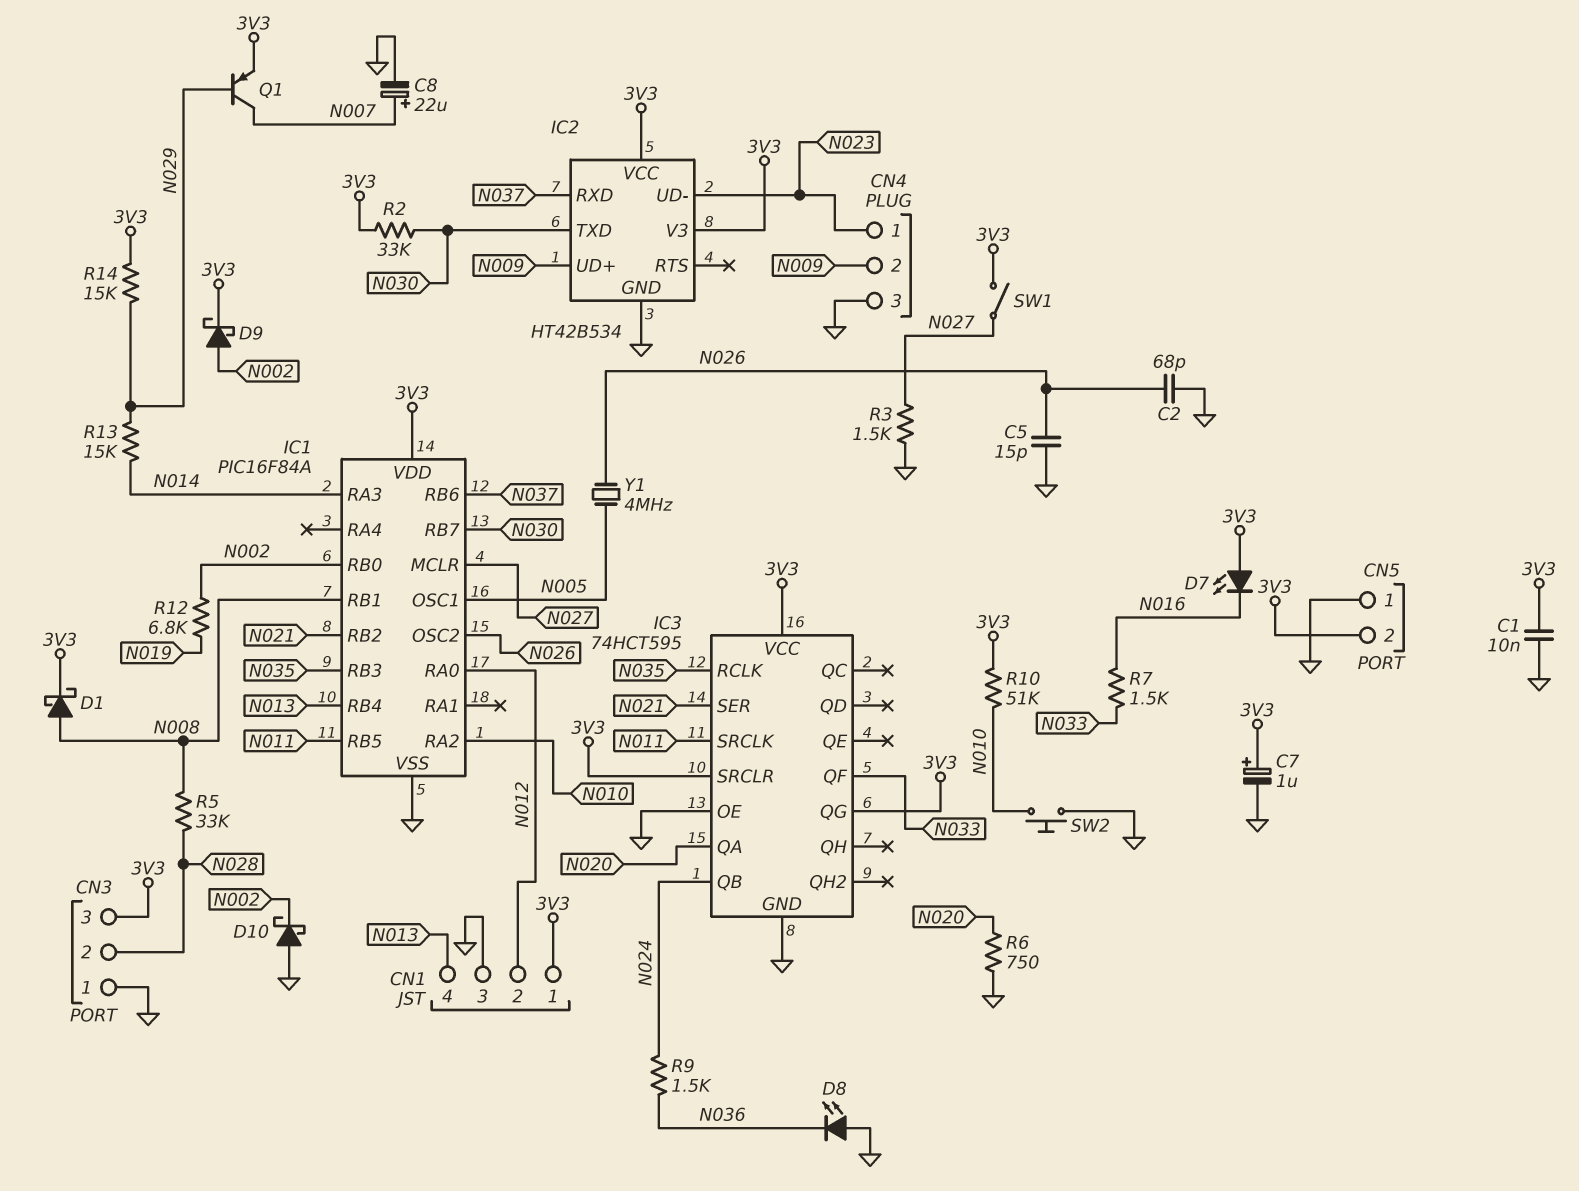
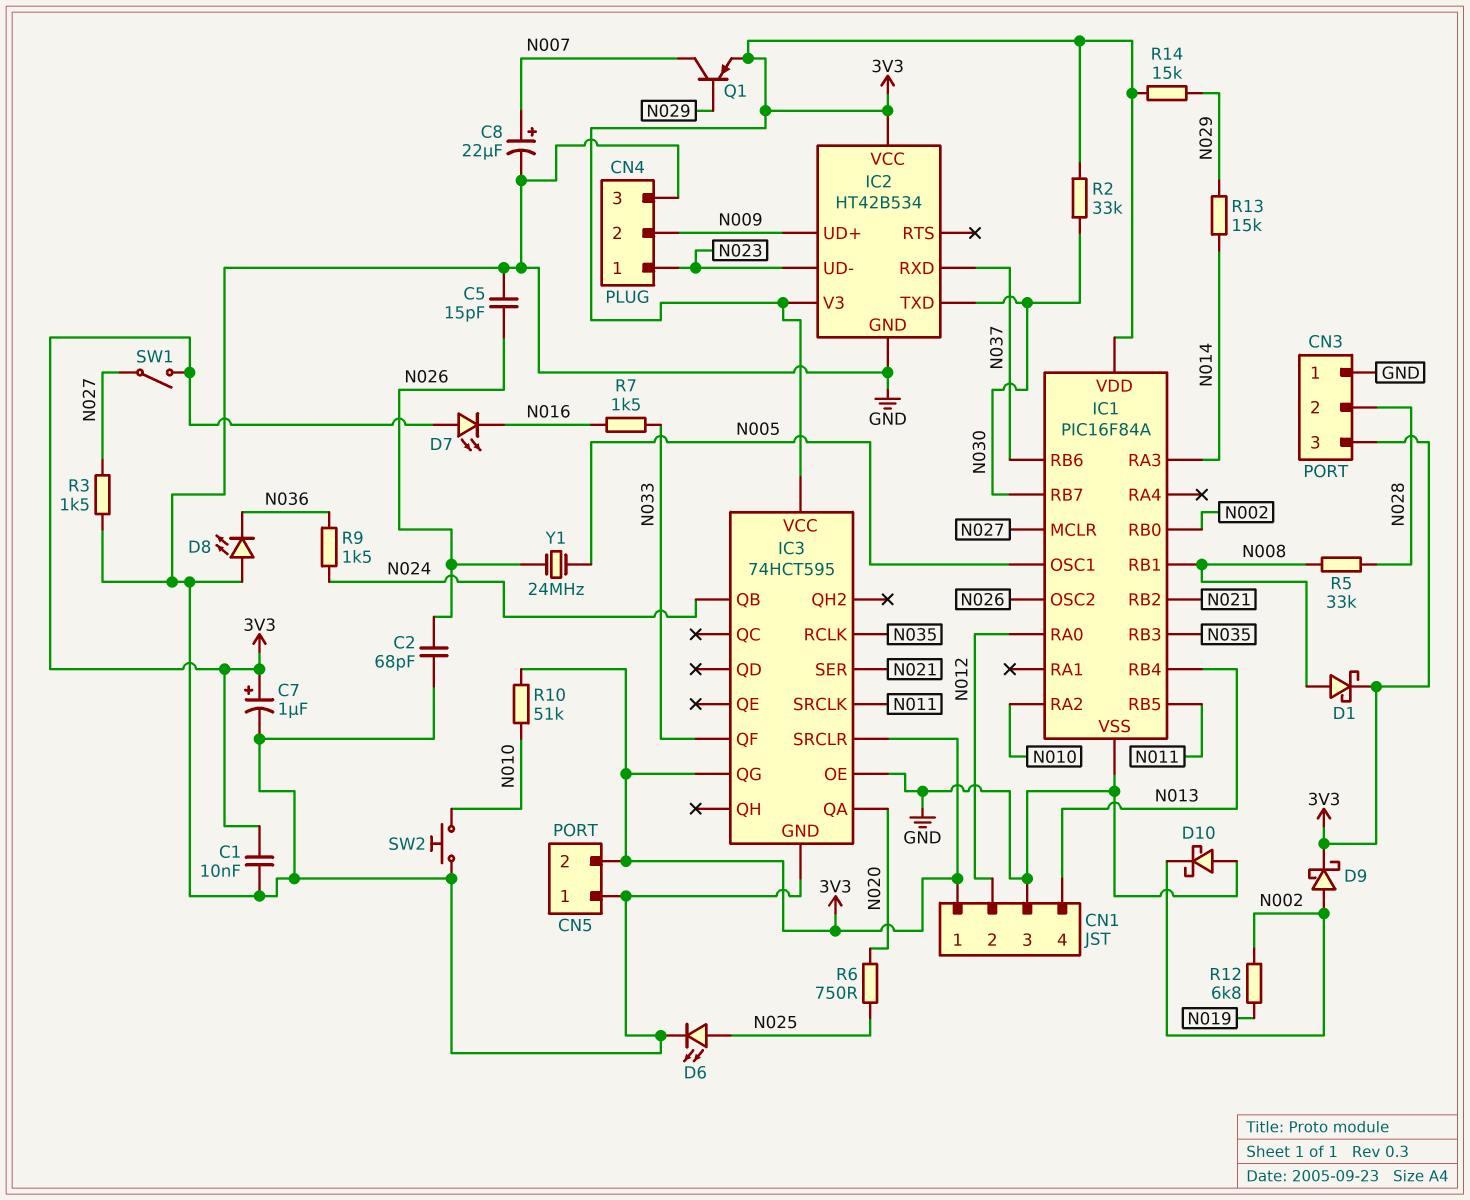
D6: none -> LED (A N025, K GND)
R6: 750 (GND, N020) -> 750 (N020, N025)
Y1: 4MHz (N005, N026) -> 24MHz (N005, N026)

